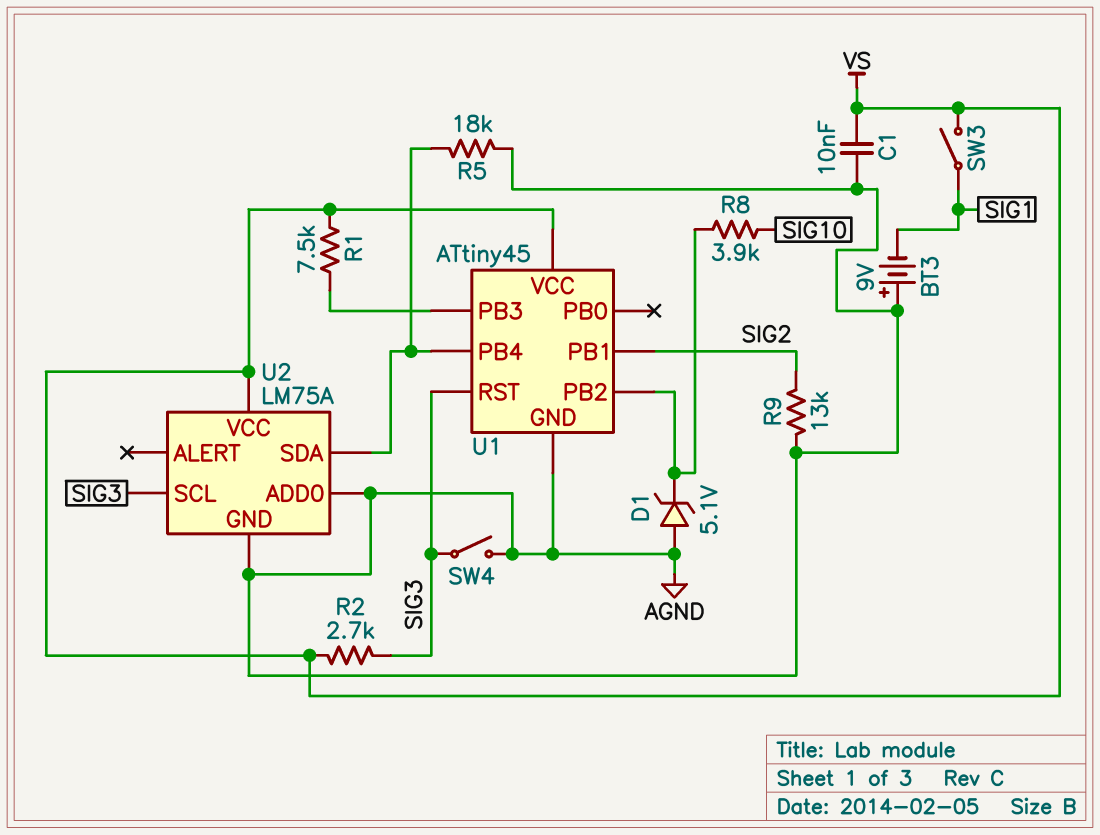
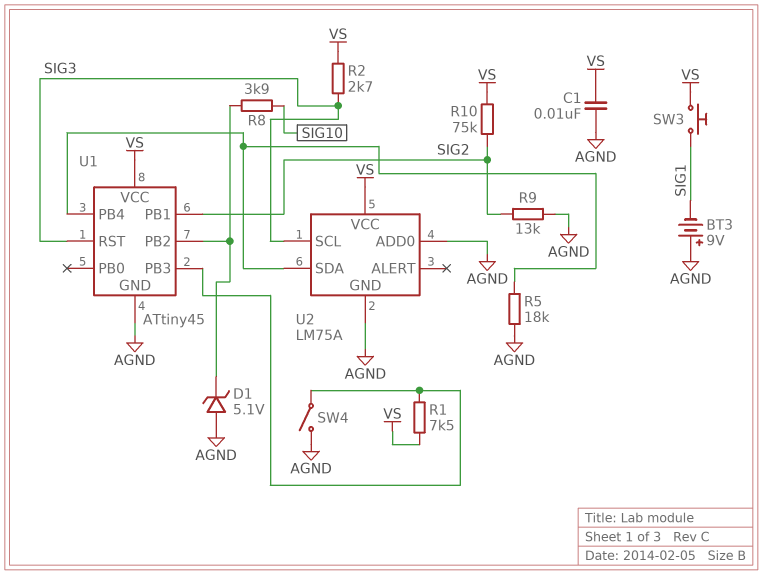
R10: none -> 75k (SIG2, VS)
SW3: switch (SIG1, VS) -> button (SIG1, VS)
SW4: switch (AGND, SIG3) -> switch (AGND, U1/PB3)

